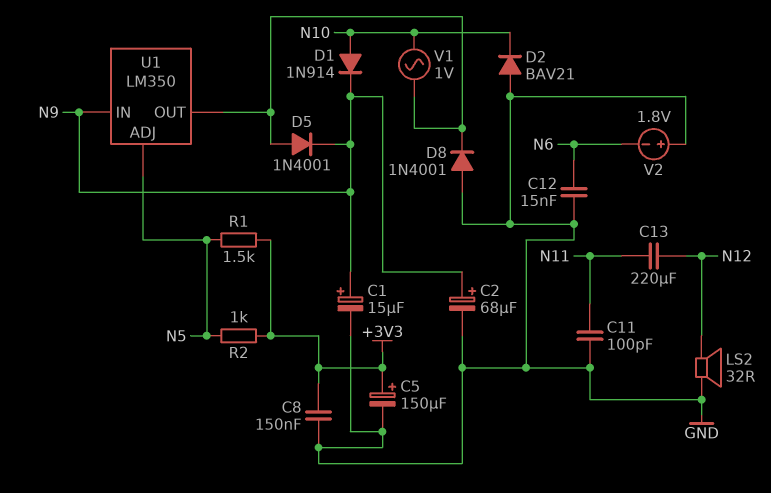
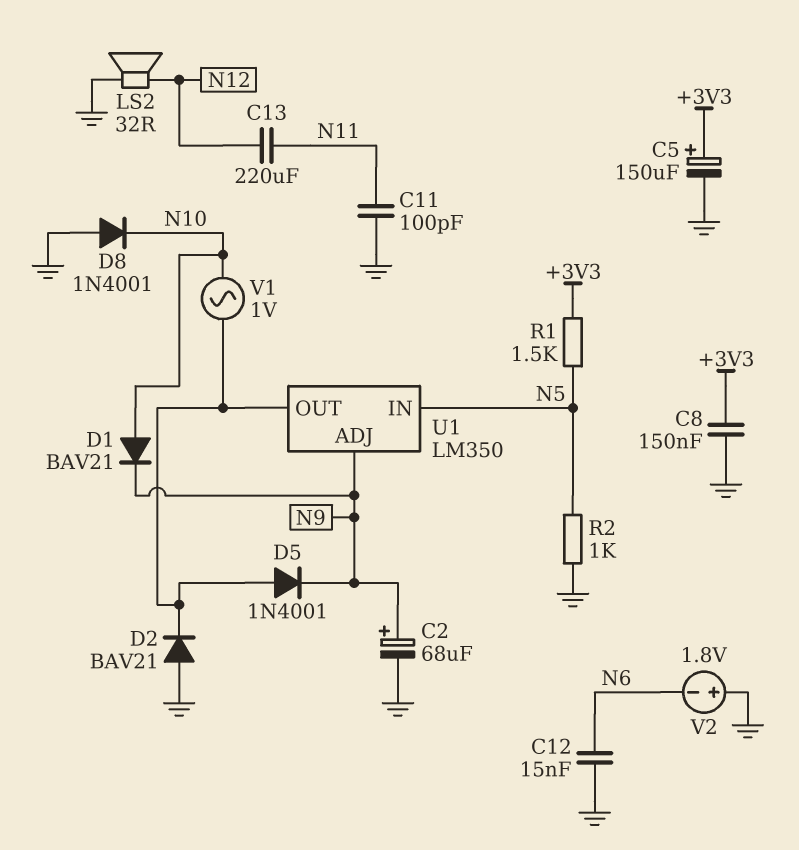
C1: 15uF (plus N9, minus GND) -> none
D1: diode 1N914 (A N10, K N9) -> diode BAV21 (A N10, K N9)
D2: diode BAV21 (A GND, K N10) -> diode BAV21 (A GND, K U1/OUT)
D8: diode 1N4001 (A GND, K U1/OUT) -> diode 1N4001 (A GND, K N10)
R2: 1k (+3V3, N5) -> 1k (GND, N5)
U1 pin ADJ: N5 -> N9
U1 pin IN: N9 -> N5

